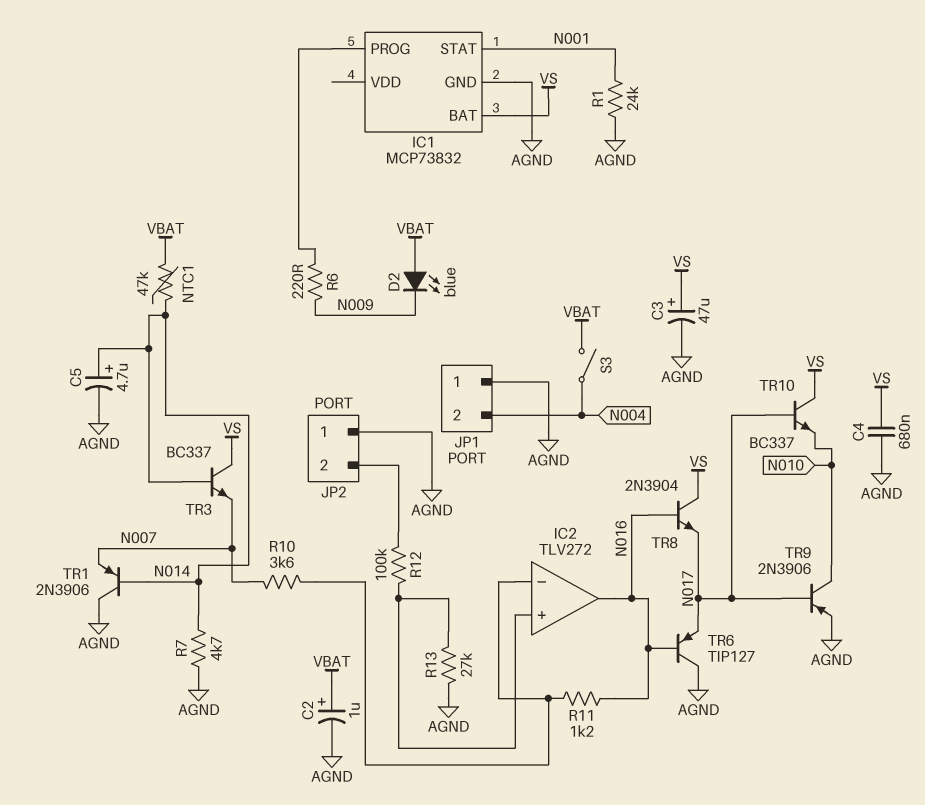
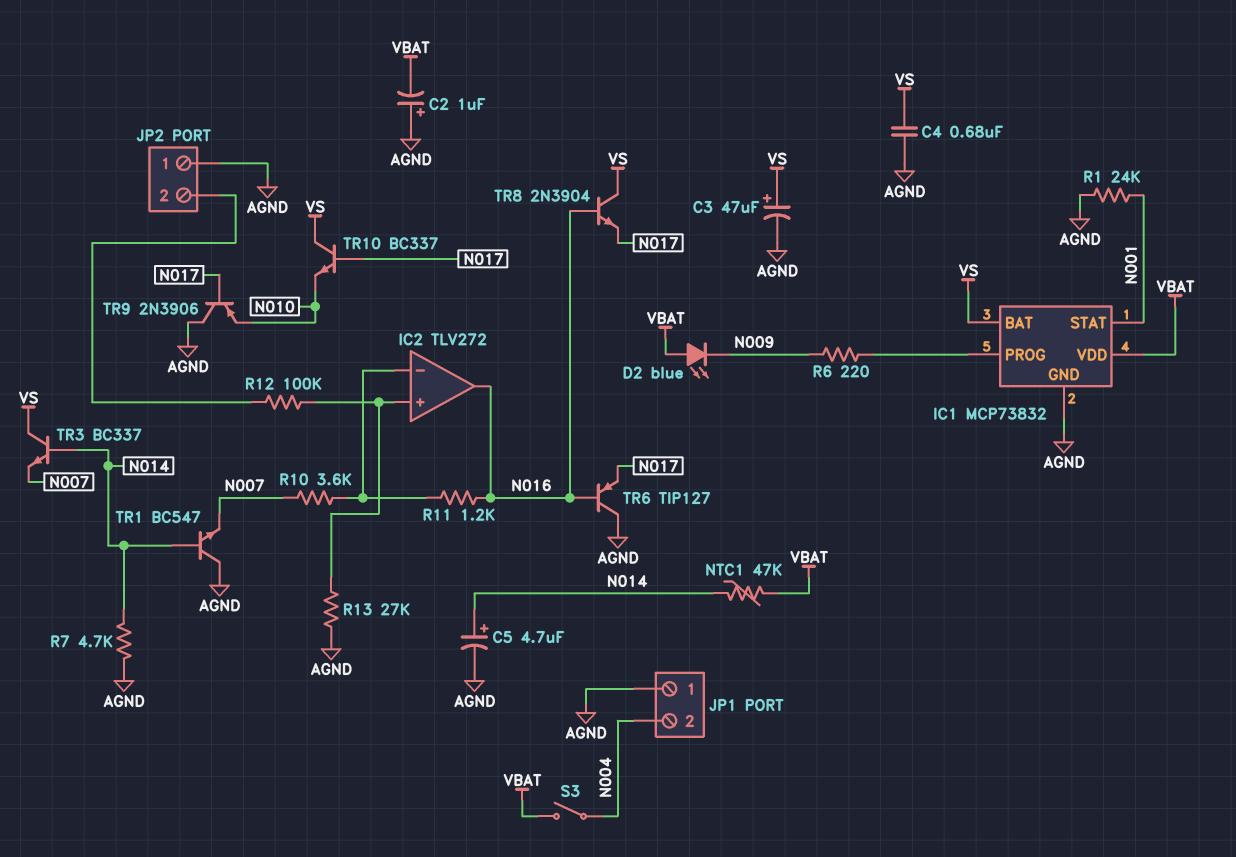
C2: 1uF (plus VBAT, minus AGND) -> 1uF (plus AGND, minus VBAT)
IC1 pin VDD: none -> VBAT
TR1: PNP 2N3906 (B N014, C AGND, E N007) -> NPN BC547 (B N014, C AGND, E N007)
TR9: PNP 2N3906 (B N017, C N010, E AGND) -> PNP 2N3906 (B N017, C AGND, E N010)

